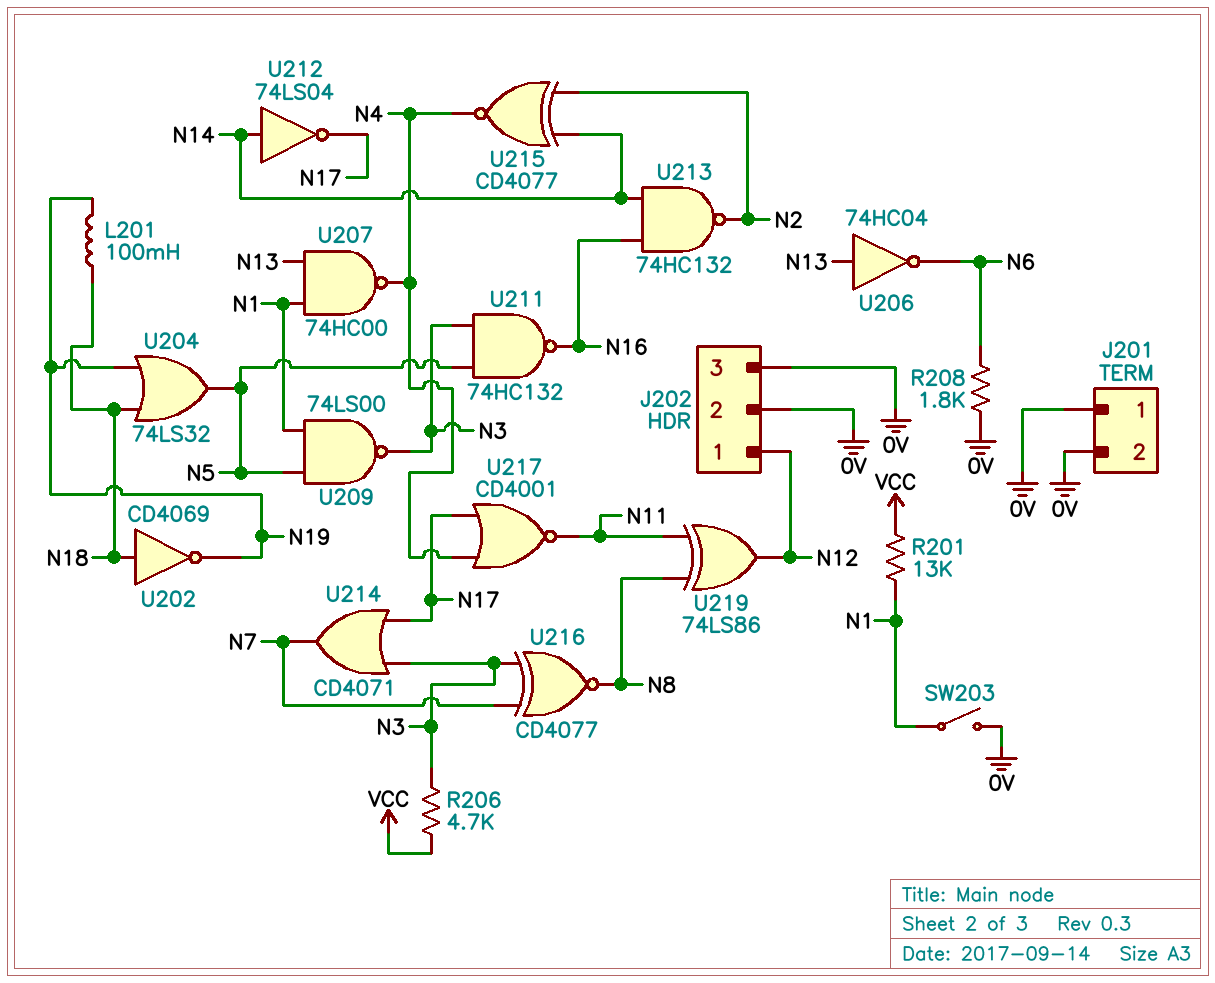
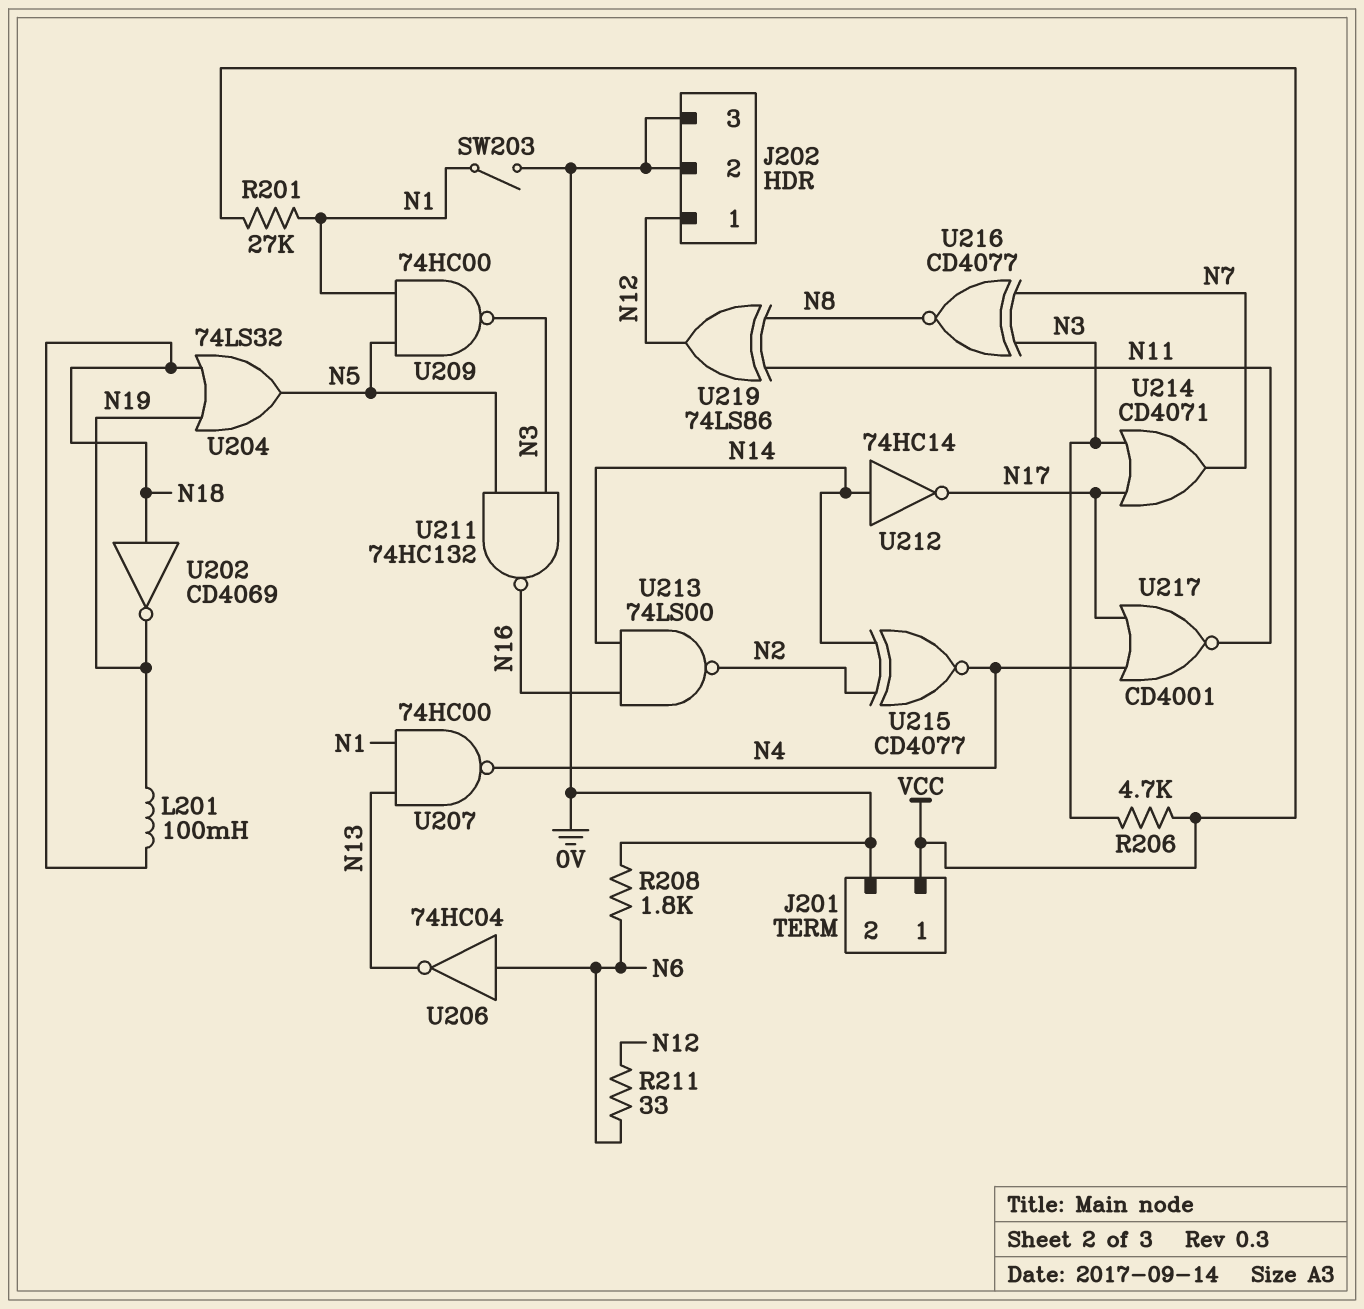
J201 pin 1: 0V -> VCC
R201: 13k (N1, VCC) -> 27k (N1, VCC)
R211: none -> 33 (N6, N12)
U206: NOT 74HC04 (in N13, out N6) -> NOT 74HC04 (in N6, out N13)
U209: NAND 74LS00 (in N1, in N5, out N3) -> NAND 74HC00 (in N1, in N5, out N3)
U212: NOT 74LS04 (in N14, out N17) -> NOT 74HC14 (in N14, out N17)
U213: NAND 74HC132 (in N14, in N16, out N2) -> NAND 74LS00 (in N14, in N16, out N2)

